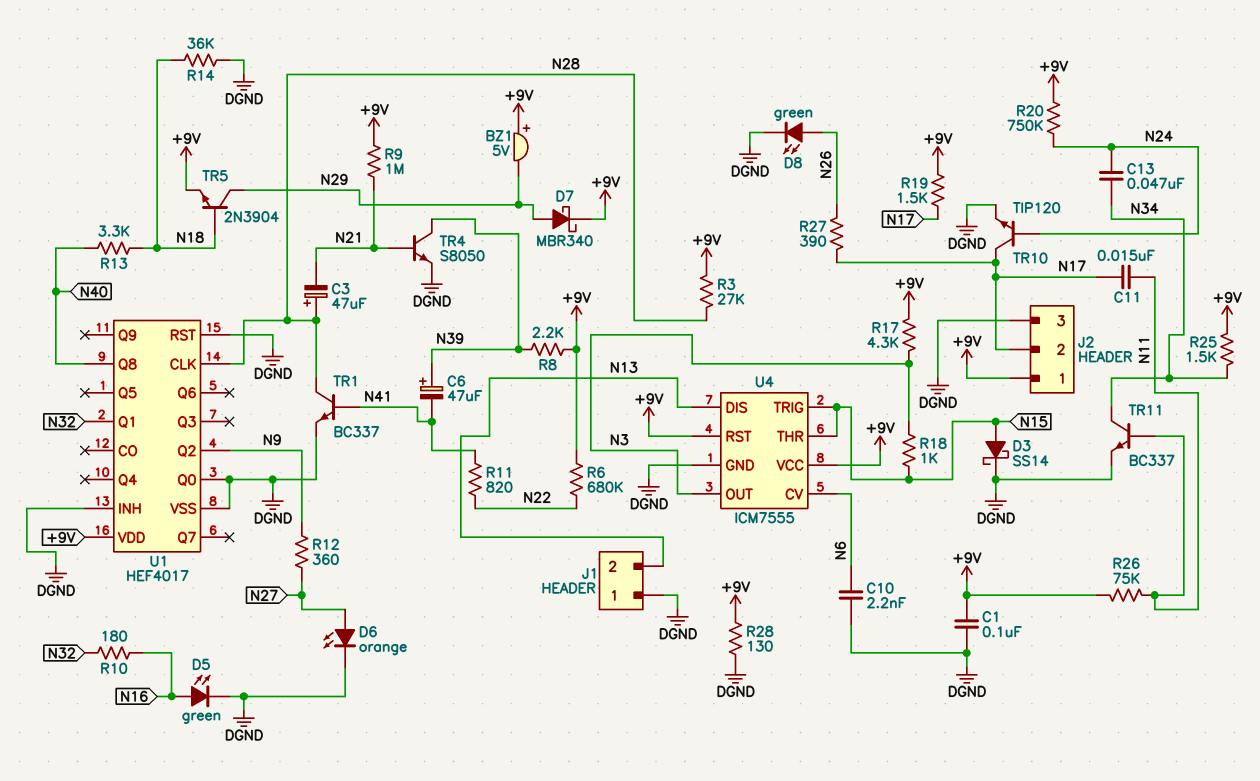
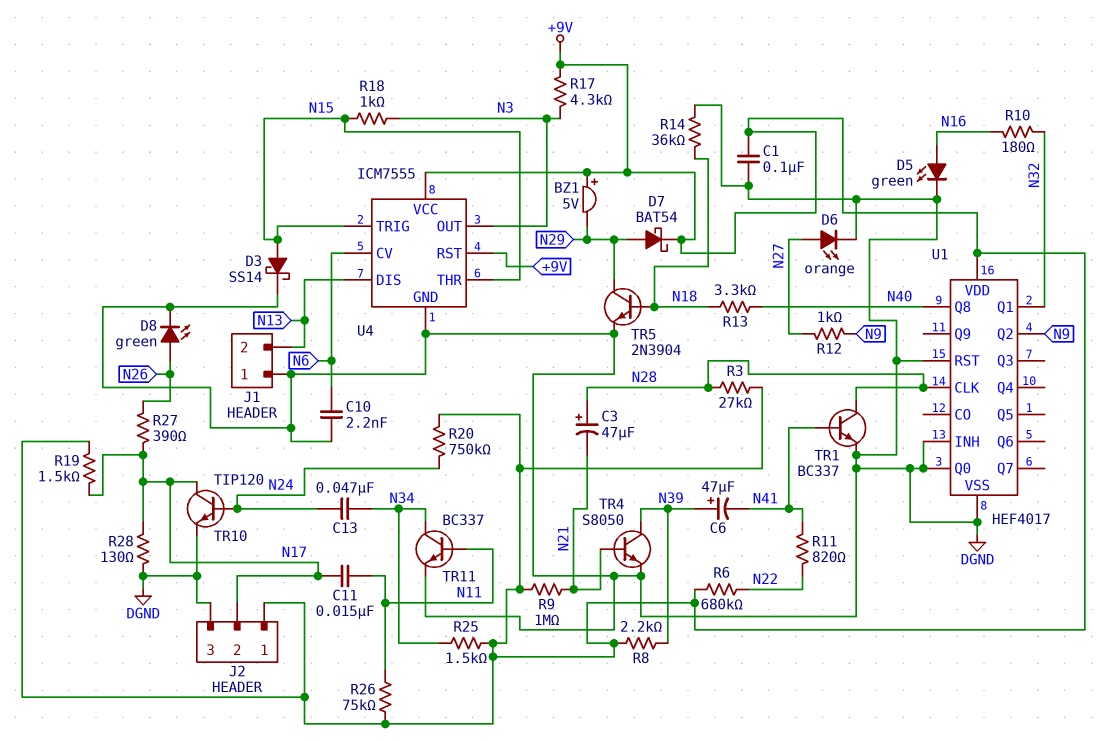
D7: schottky MBR340 (A N29, K +9V) -> schottky BAT54 (A N29, K +9V)
R12: 360 (N9, N27) -> 1k (N9, N27)
R28: 130 (+9V, DGND) -> 130 (DGND, N17)
TR5: NPN 2N3904 (B N18, C N29, E +9V) -> NPN 2N3904 (B N18, C N29, E DGND)

